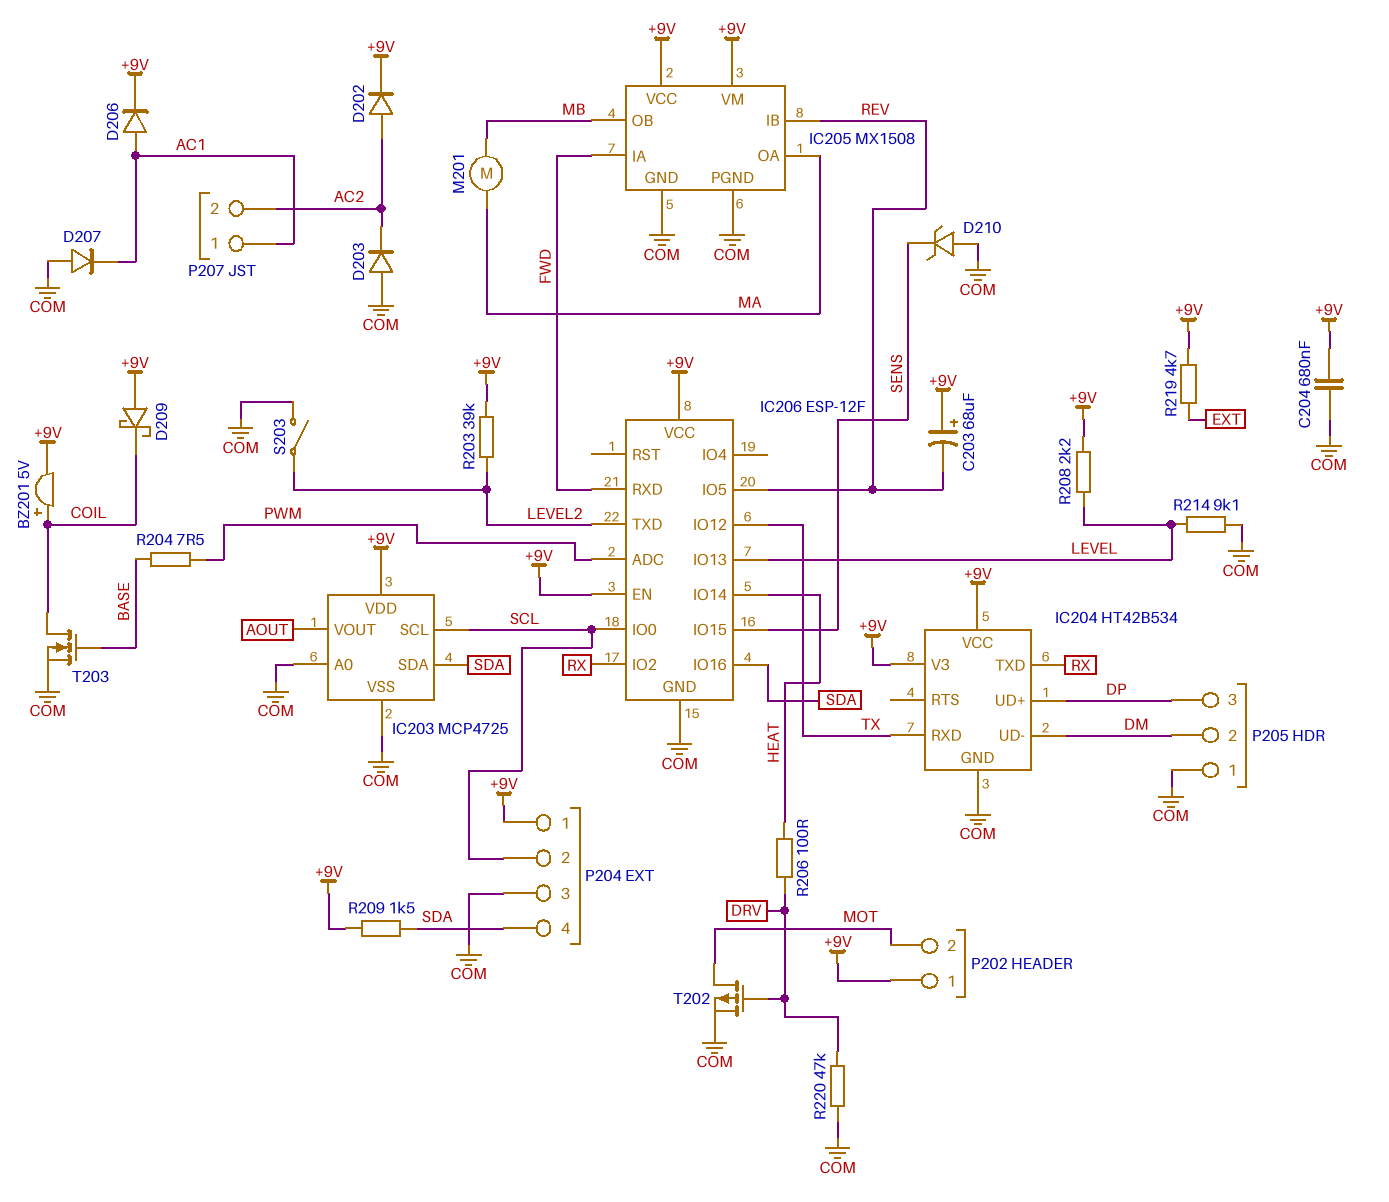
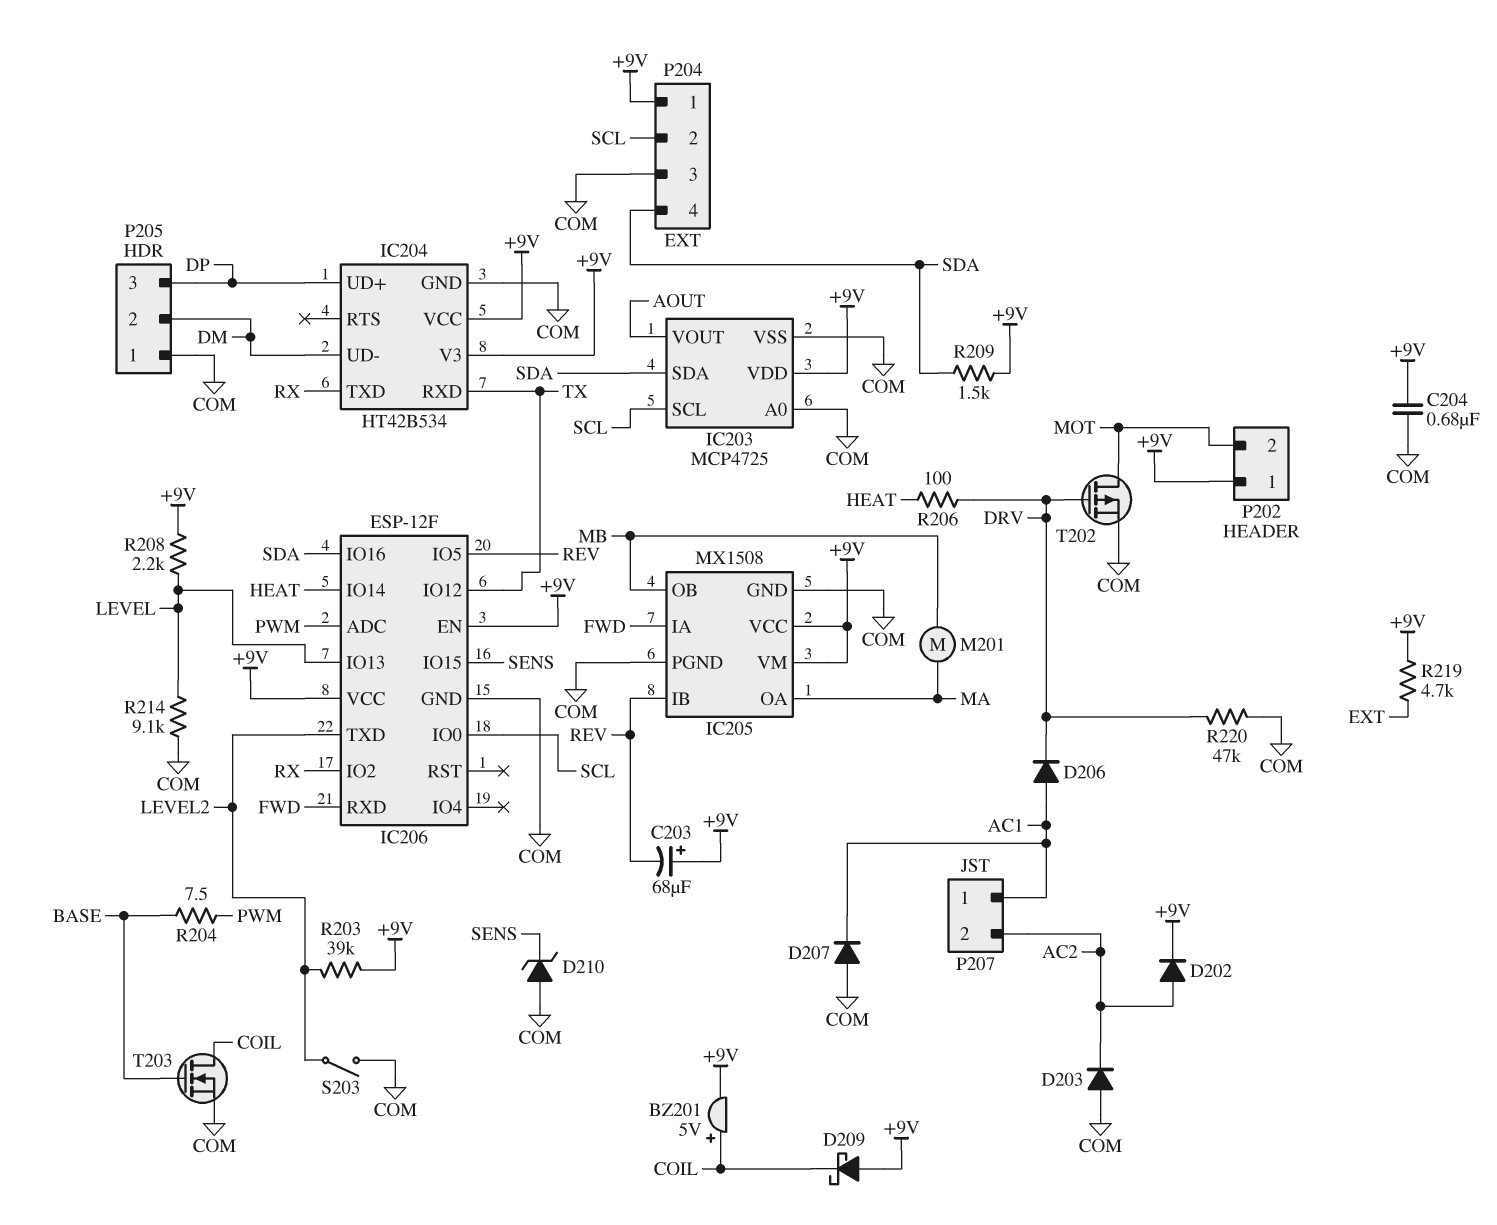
D206: diode (A AC1, K +9V) -> diode (A AC1, K DRV)

